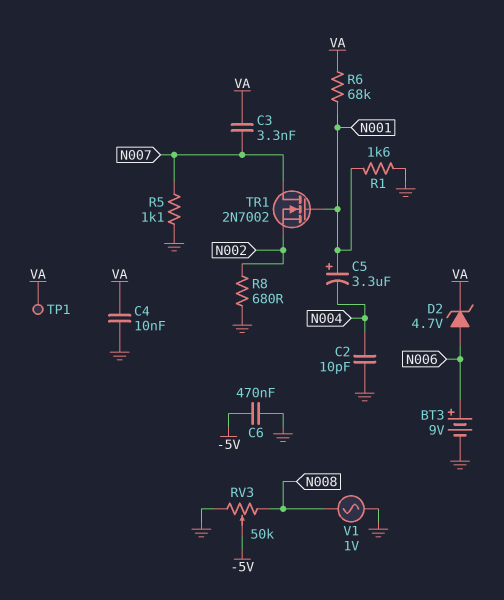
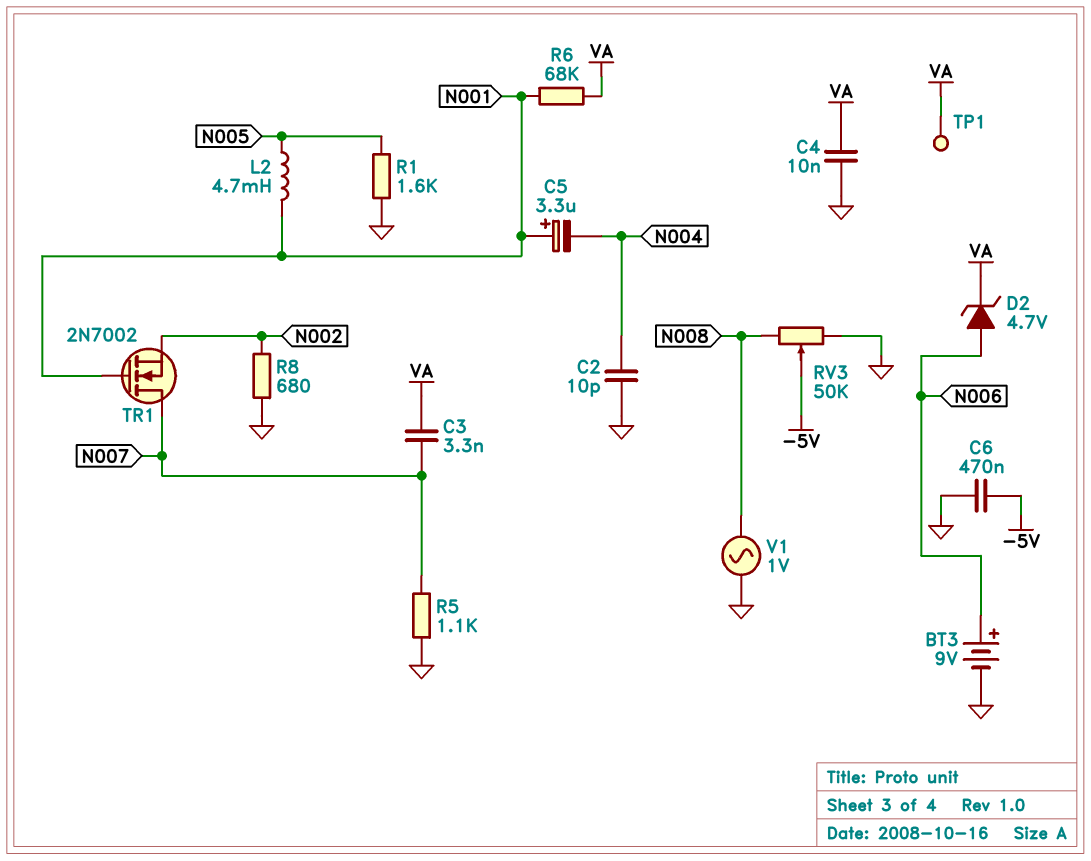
L2: none -> 4.7mH (N001, N005)
R1: 1.6k (GND, N001) -> 1.6k (GND, N005)

